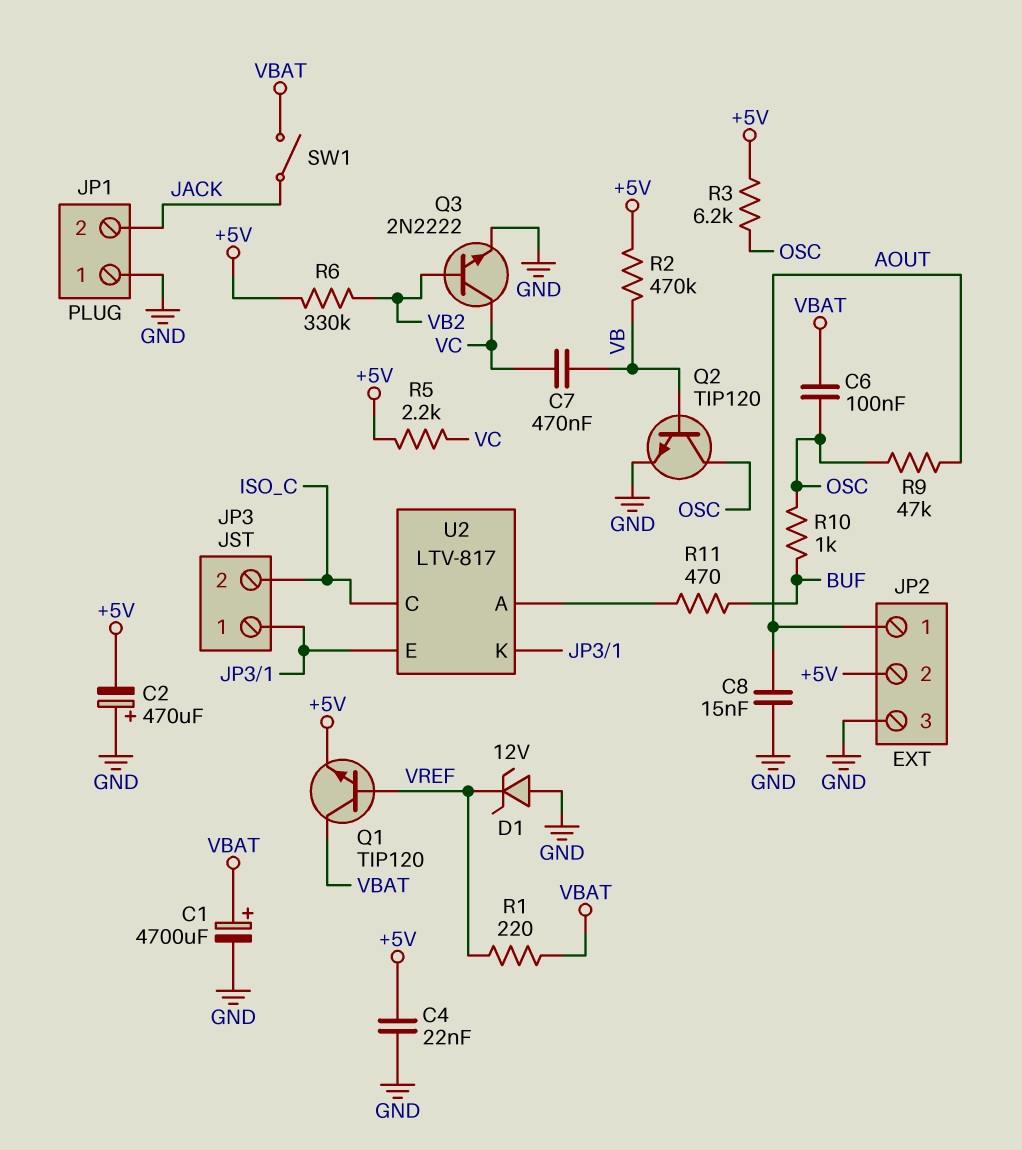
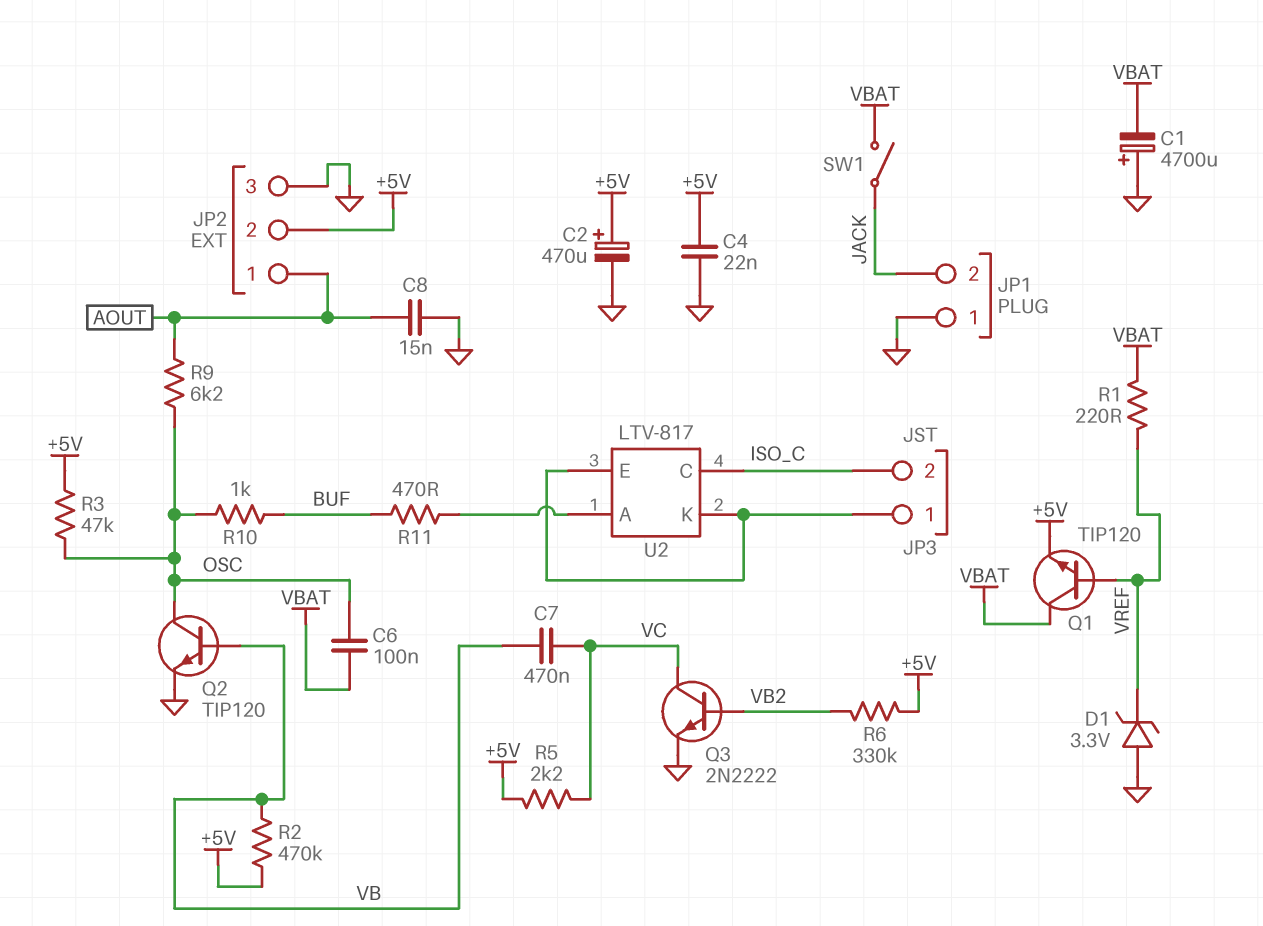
C1: 4700uF (plus VBAT, minus GND) -> 4700uF (plus GND, minus VBAT)
C2: 470uF (plus GND, minus +5V) -> 470uF (plus +5V, minus GND)
D1: zener 12V (A GND, K VREF) -> zener 3.3V (A GND, K VREF)
R3: 6.2k (+5V, OSC) -> 47k (+5V, OSC)
R9: 47k (AOUT, OSC) -> 6.2k (AOUT, OSC)

